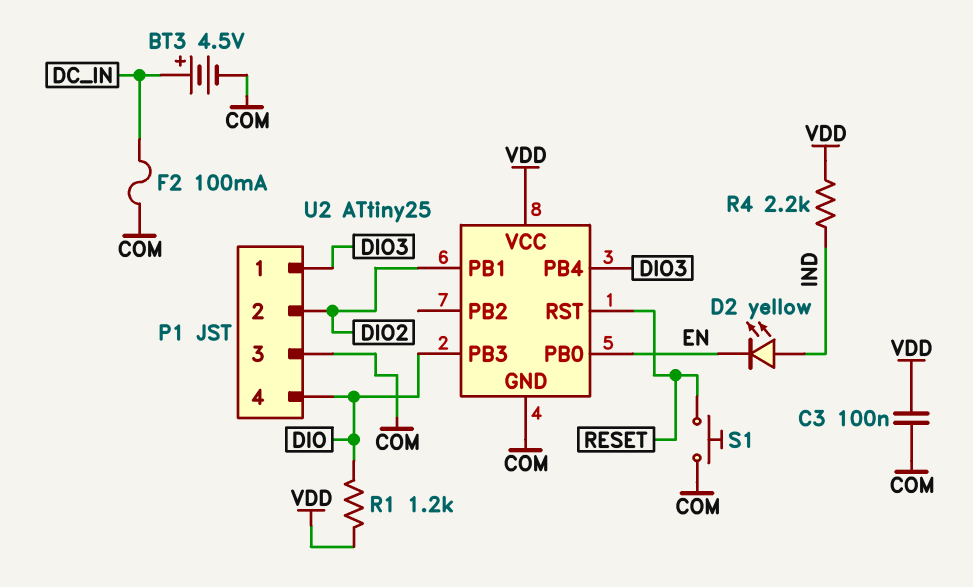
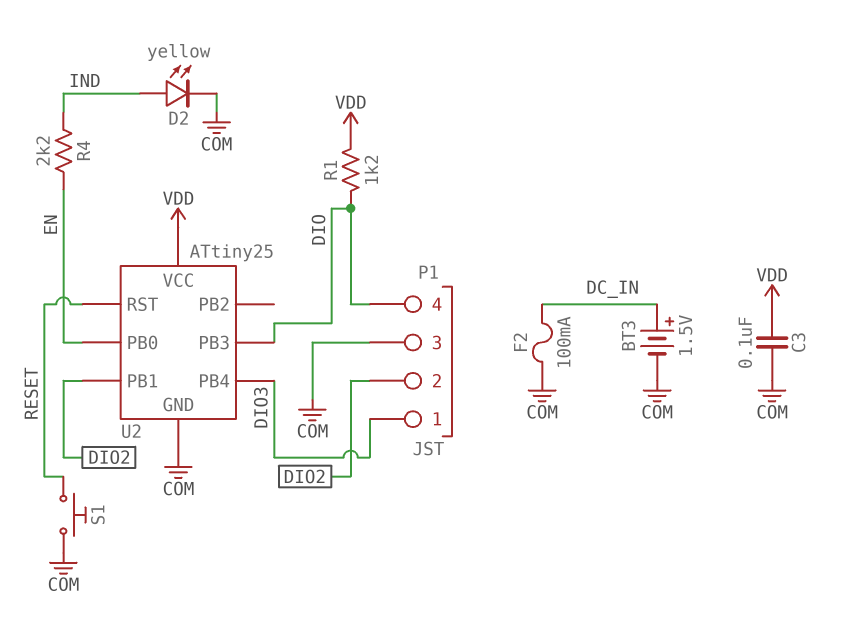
BT3: 4.5V (plus DC_IN, minus COM) -> 1.5V (plus DC_IN, minus COM)
D2: LED yellow (A IND, K EN) -> LED yellow (A IND, K COM)
R4: 2.2k (IND, VDD) -> 2.2k (EN, IND)

